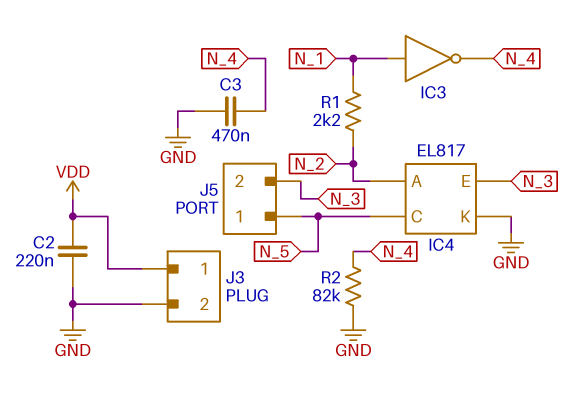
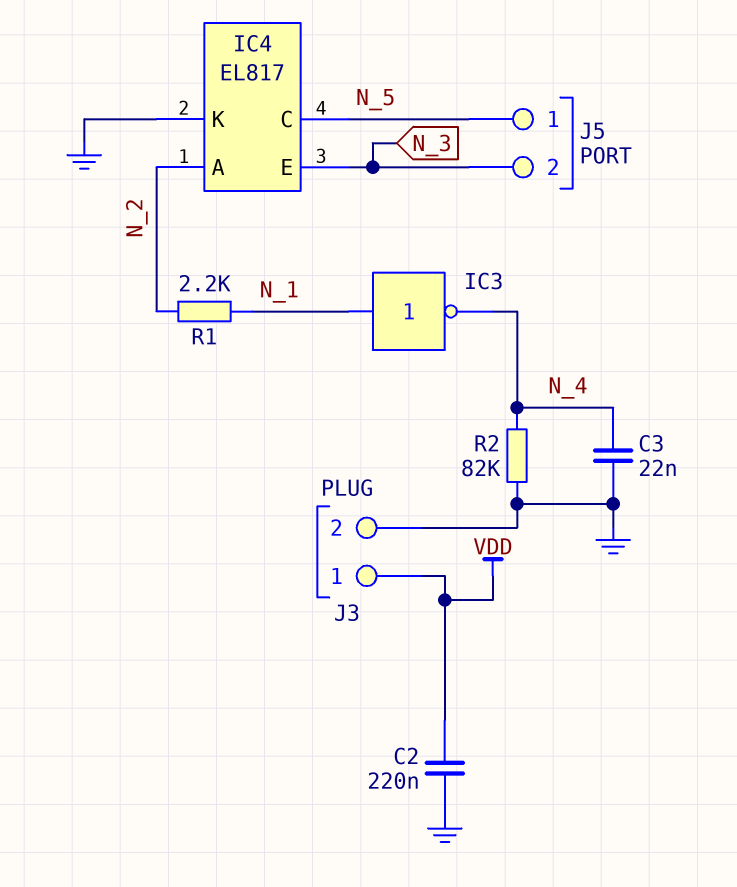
C3: 470nF (GND, N_4) -> 22nF (GND, N_4)

